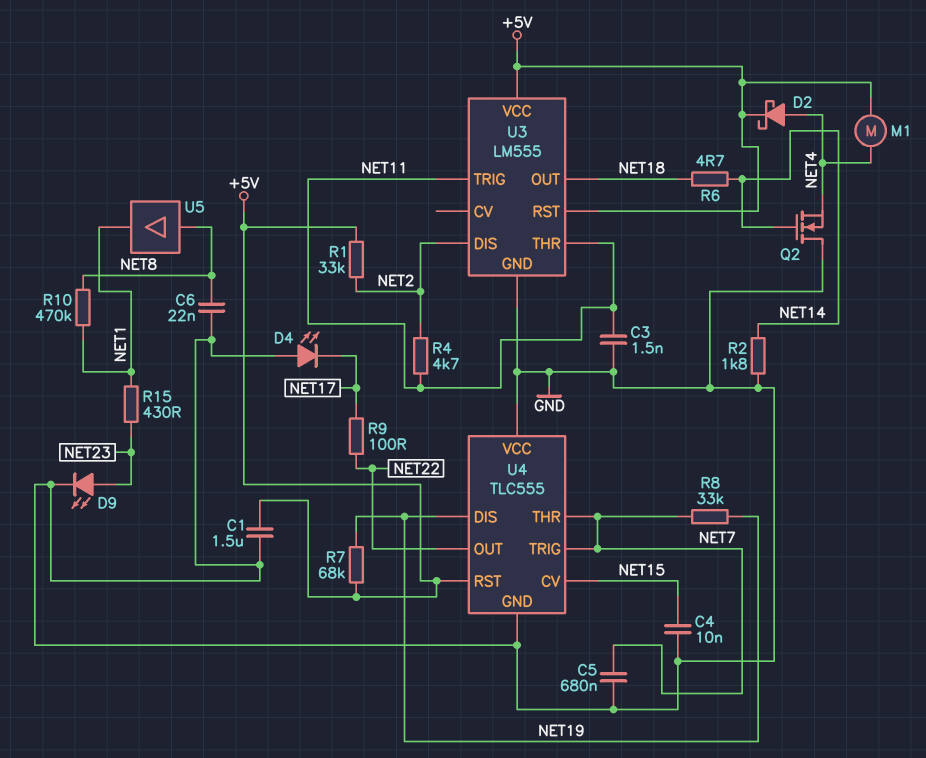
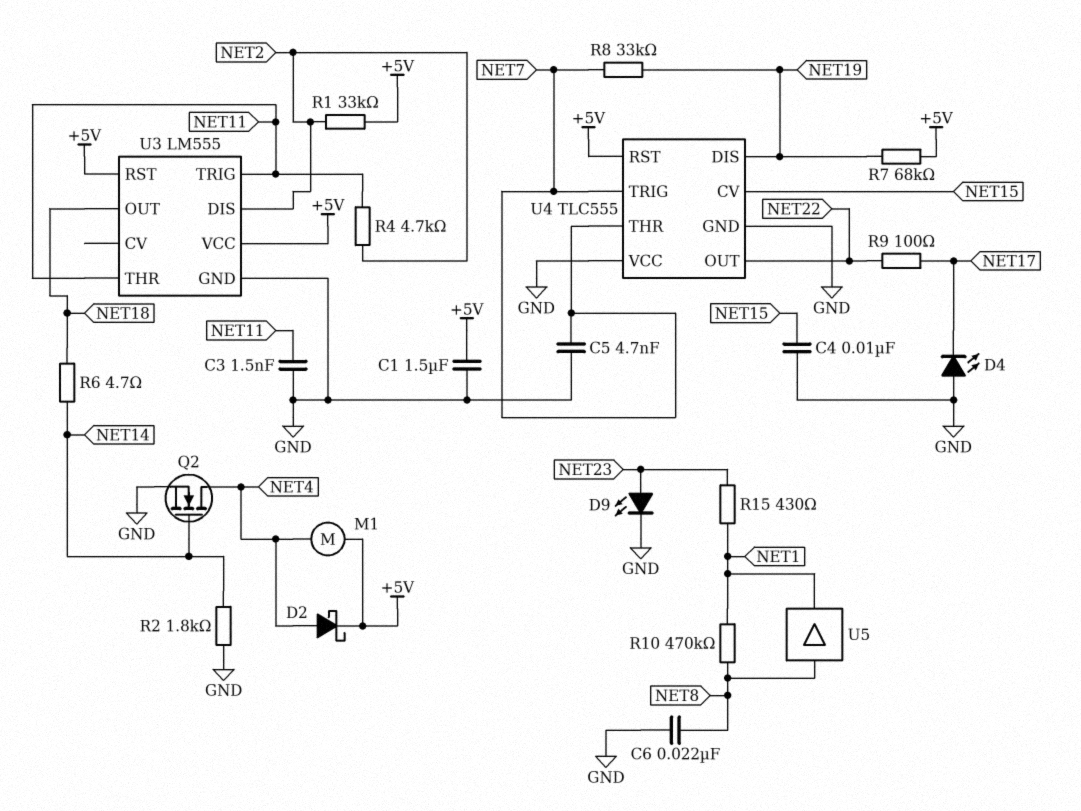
C5: 680nF (GND, NET7) -> 4.7nF (GND, NET7)
Q2: NMOS (G NET14, D GND, S NET4) -> NMOS (G NET14, D NET4, S GND)

